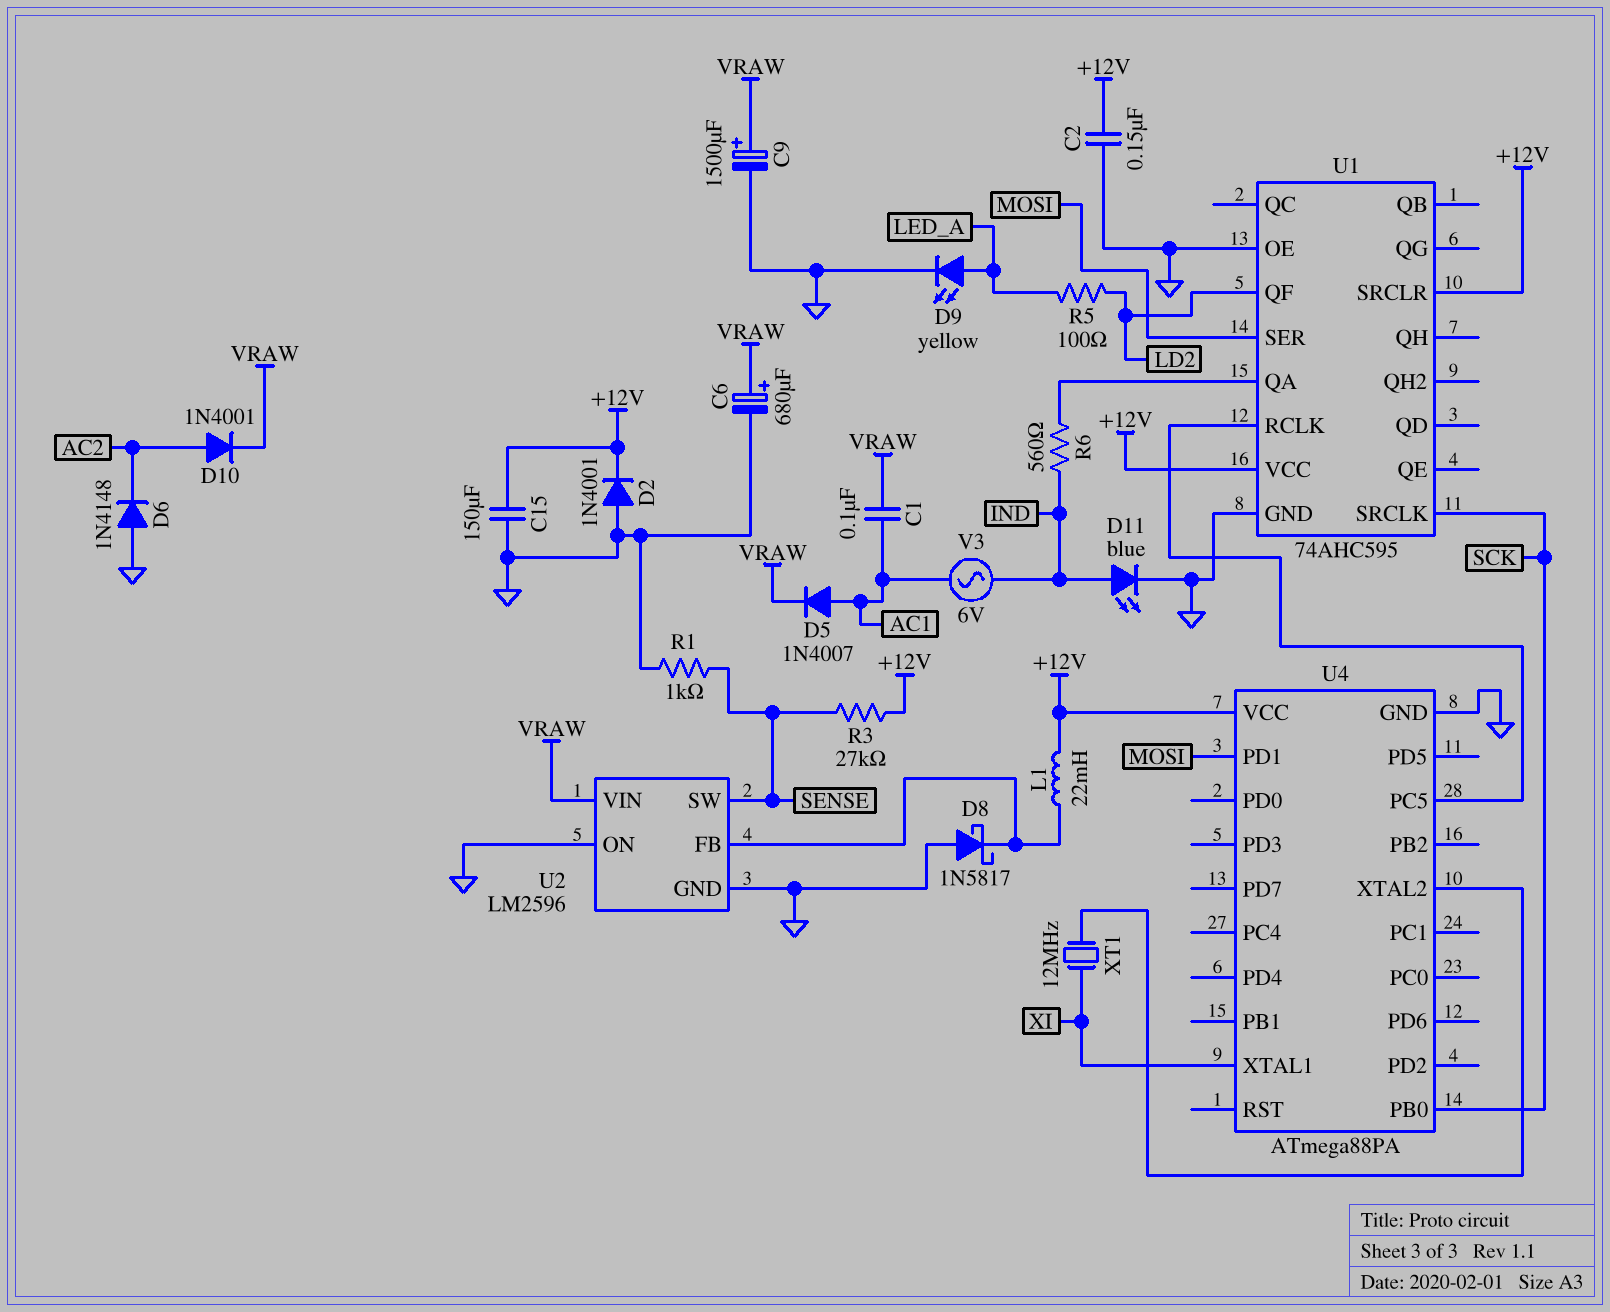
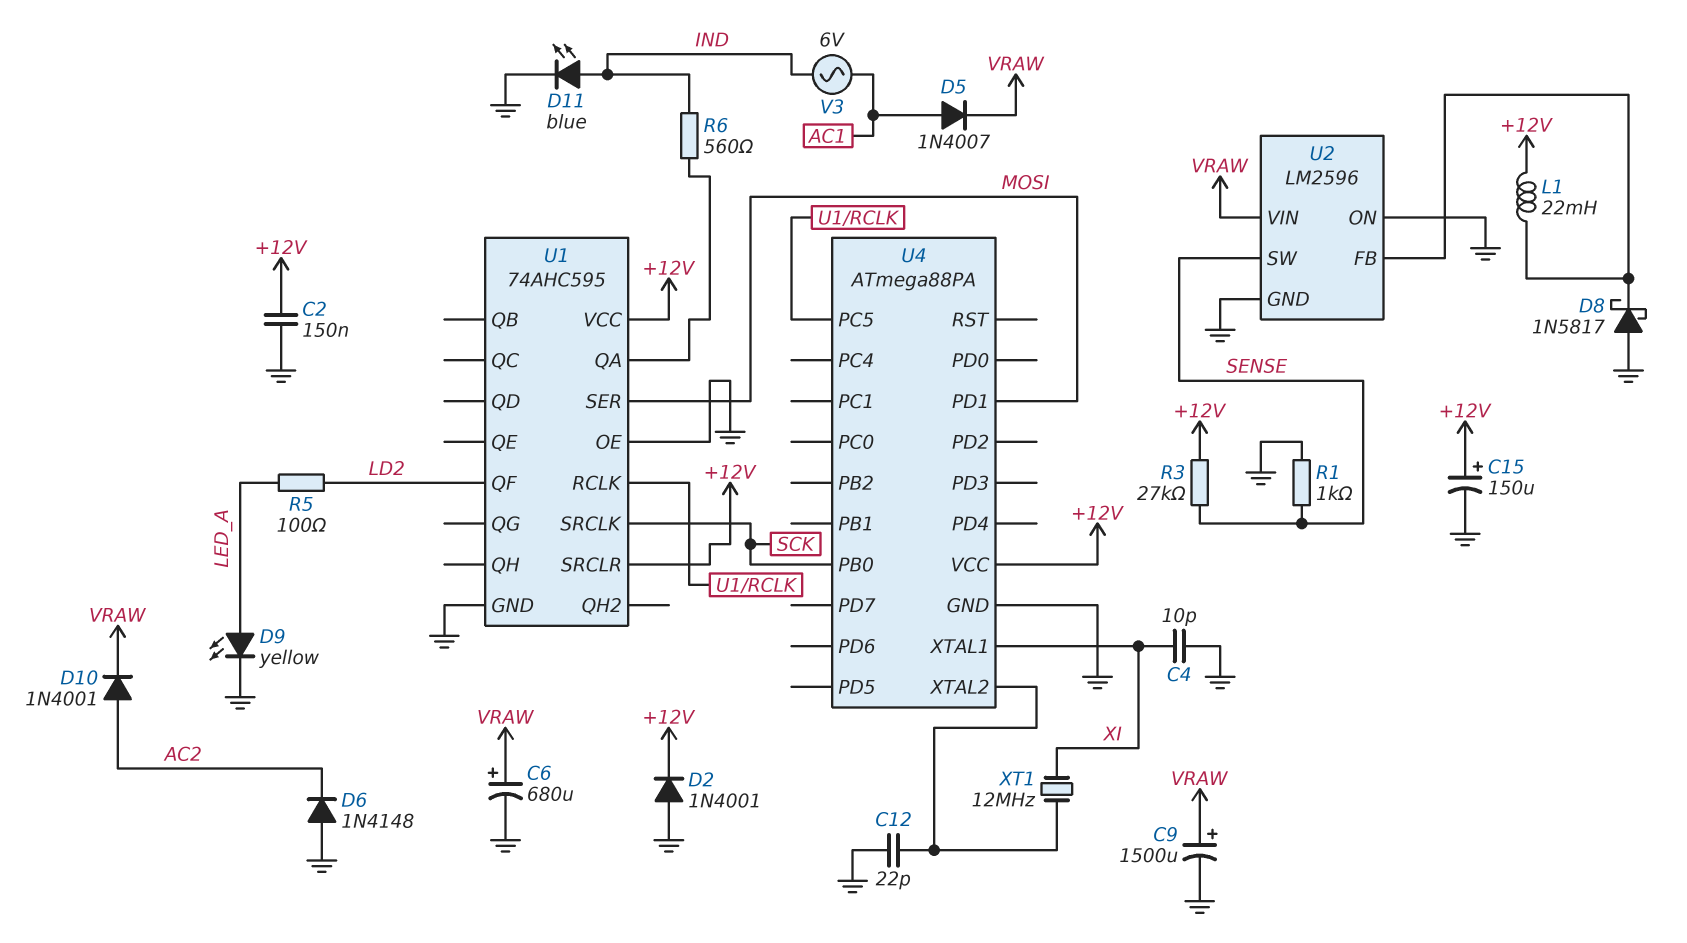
C1: 100nF (AC1, VRAW) -> none
C4: none -> 10pF (GND, XI)
C12: none -> 22pF (GND, U4/XTAL2)
C15: 150uF (+12V, GND) -> 150uF (plus +12V, minus GND)

